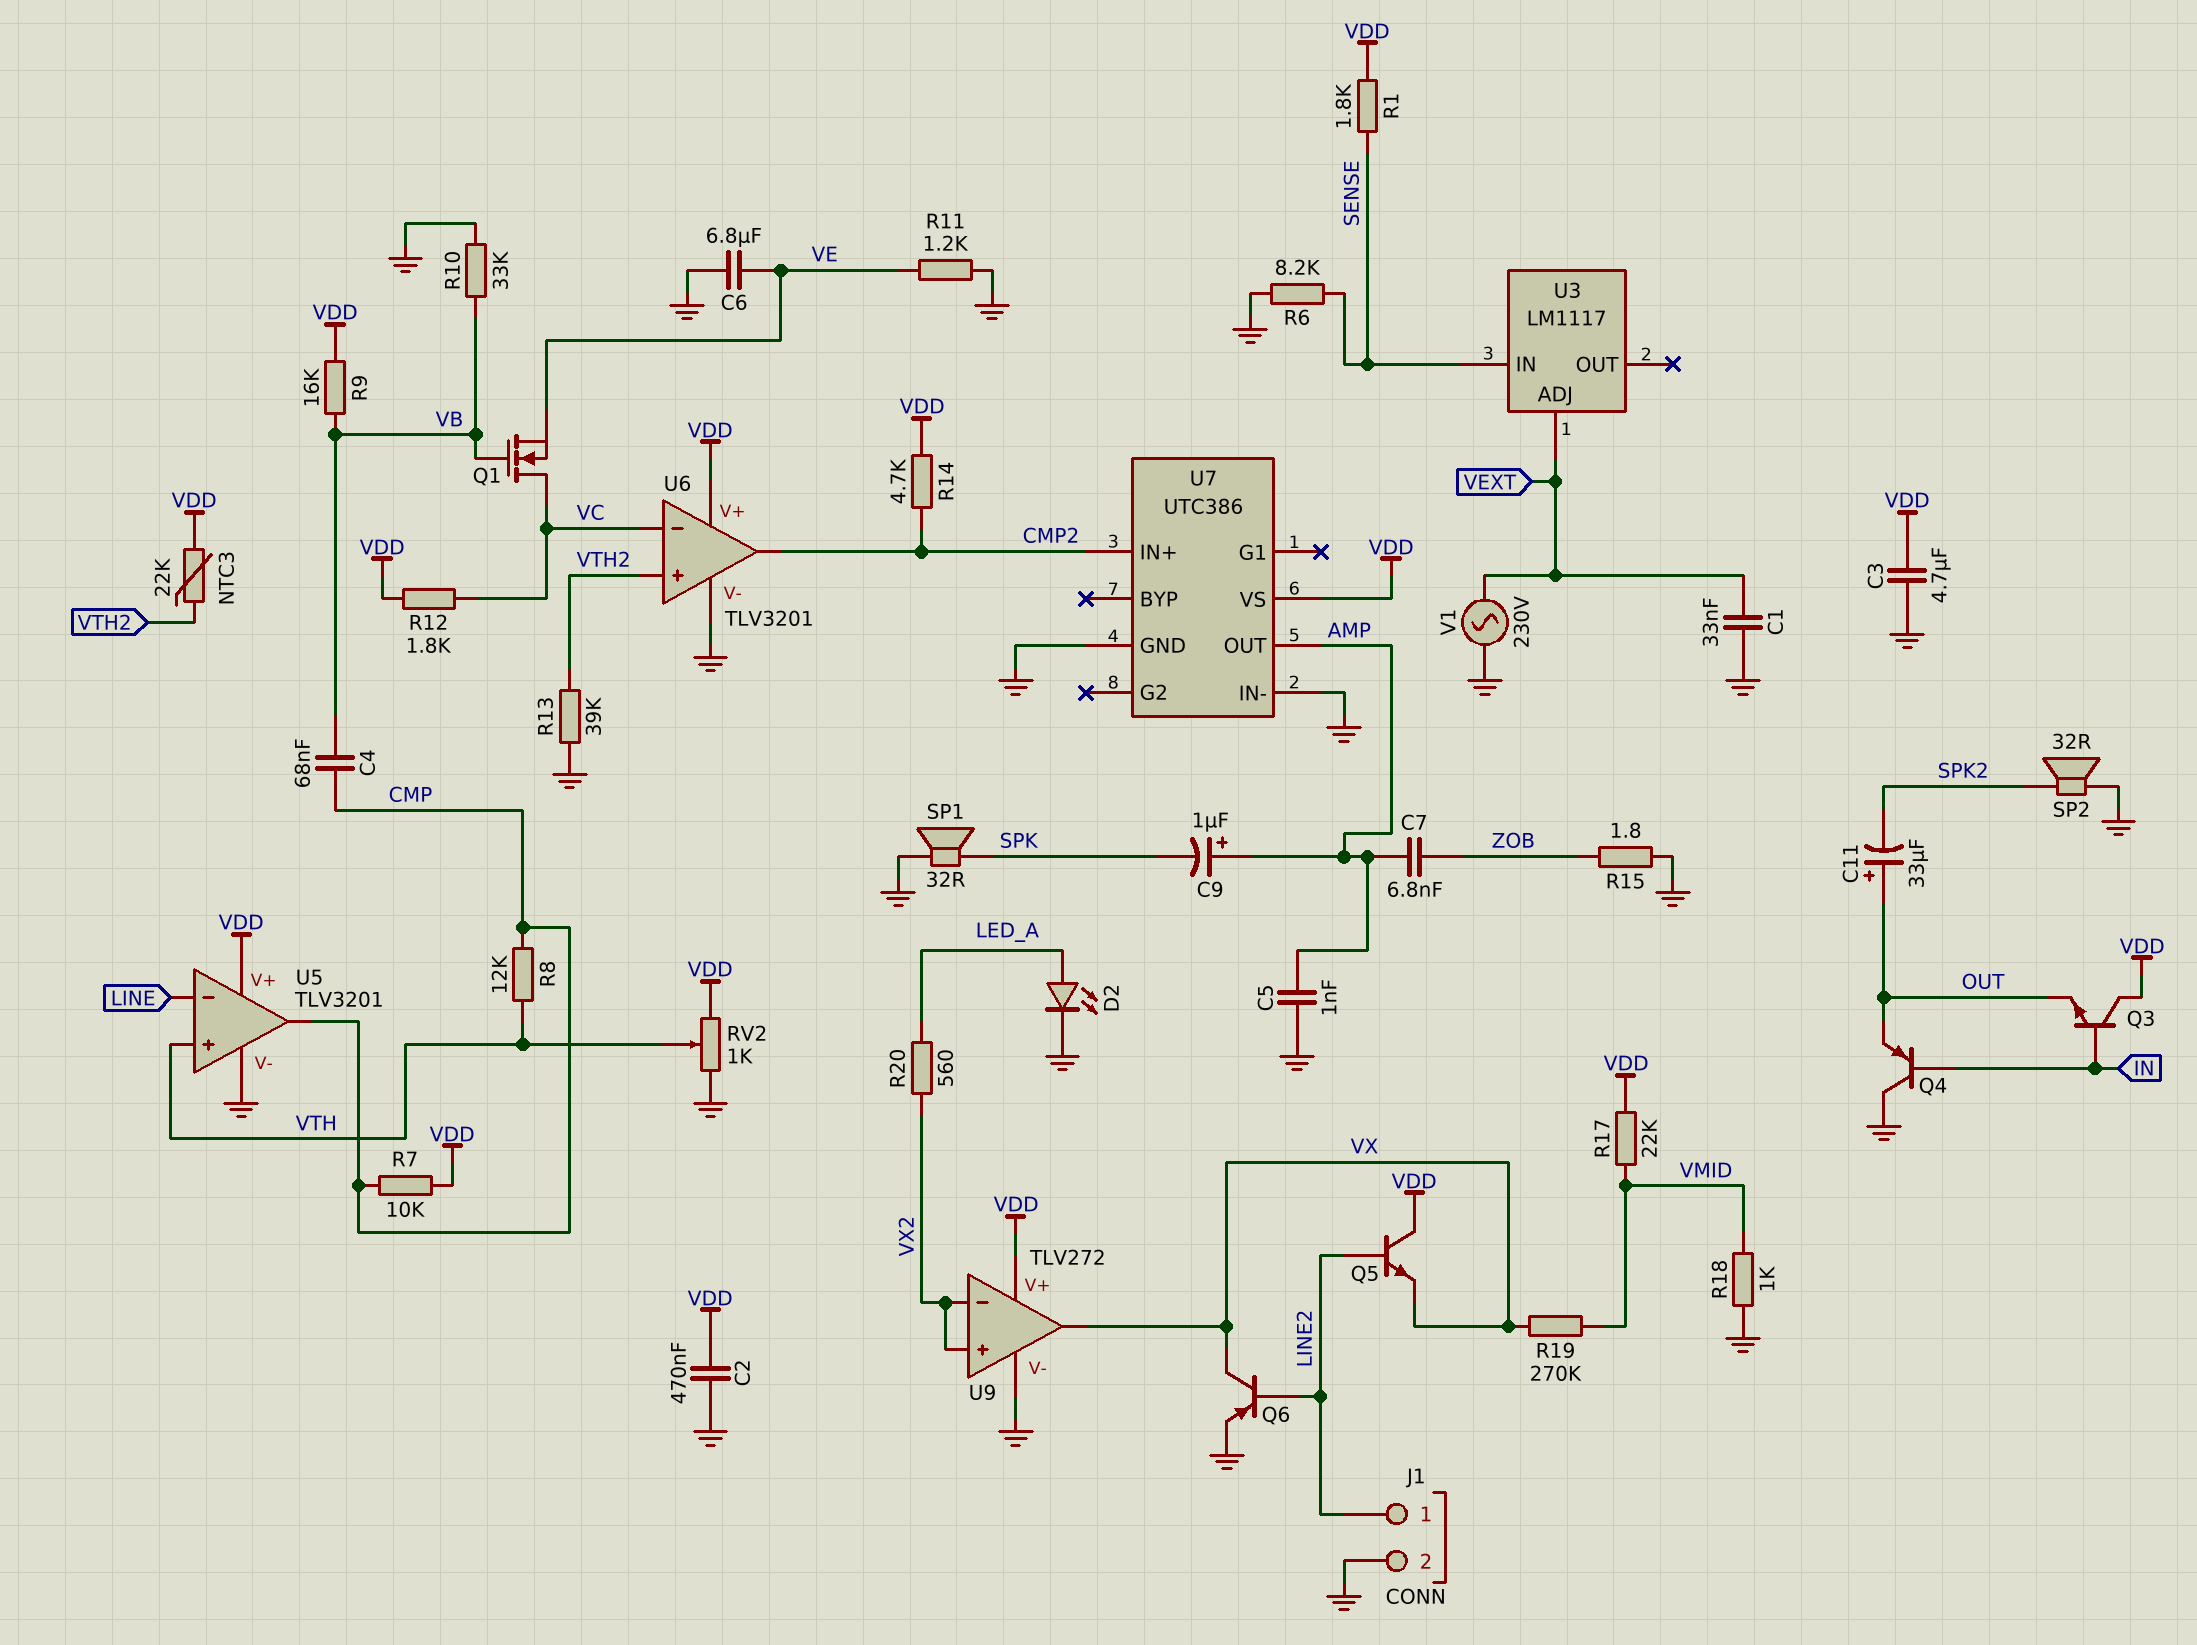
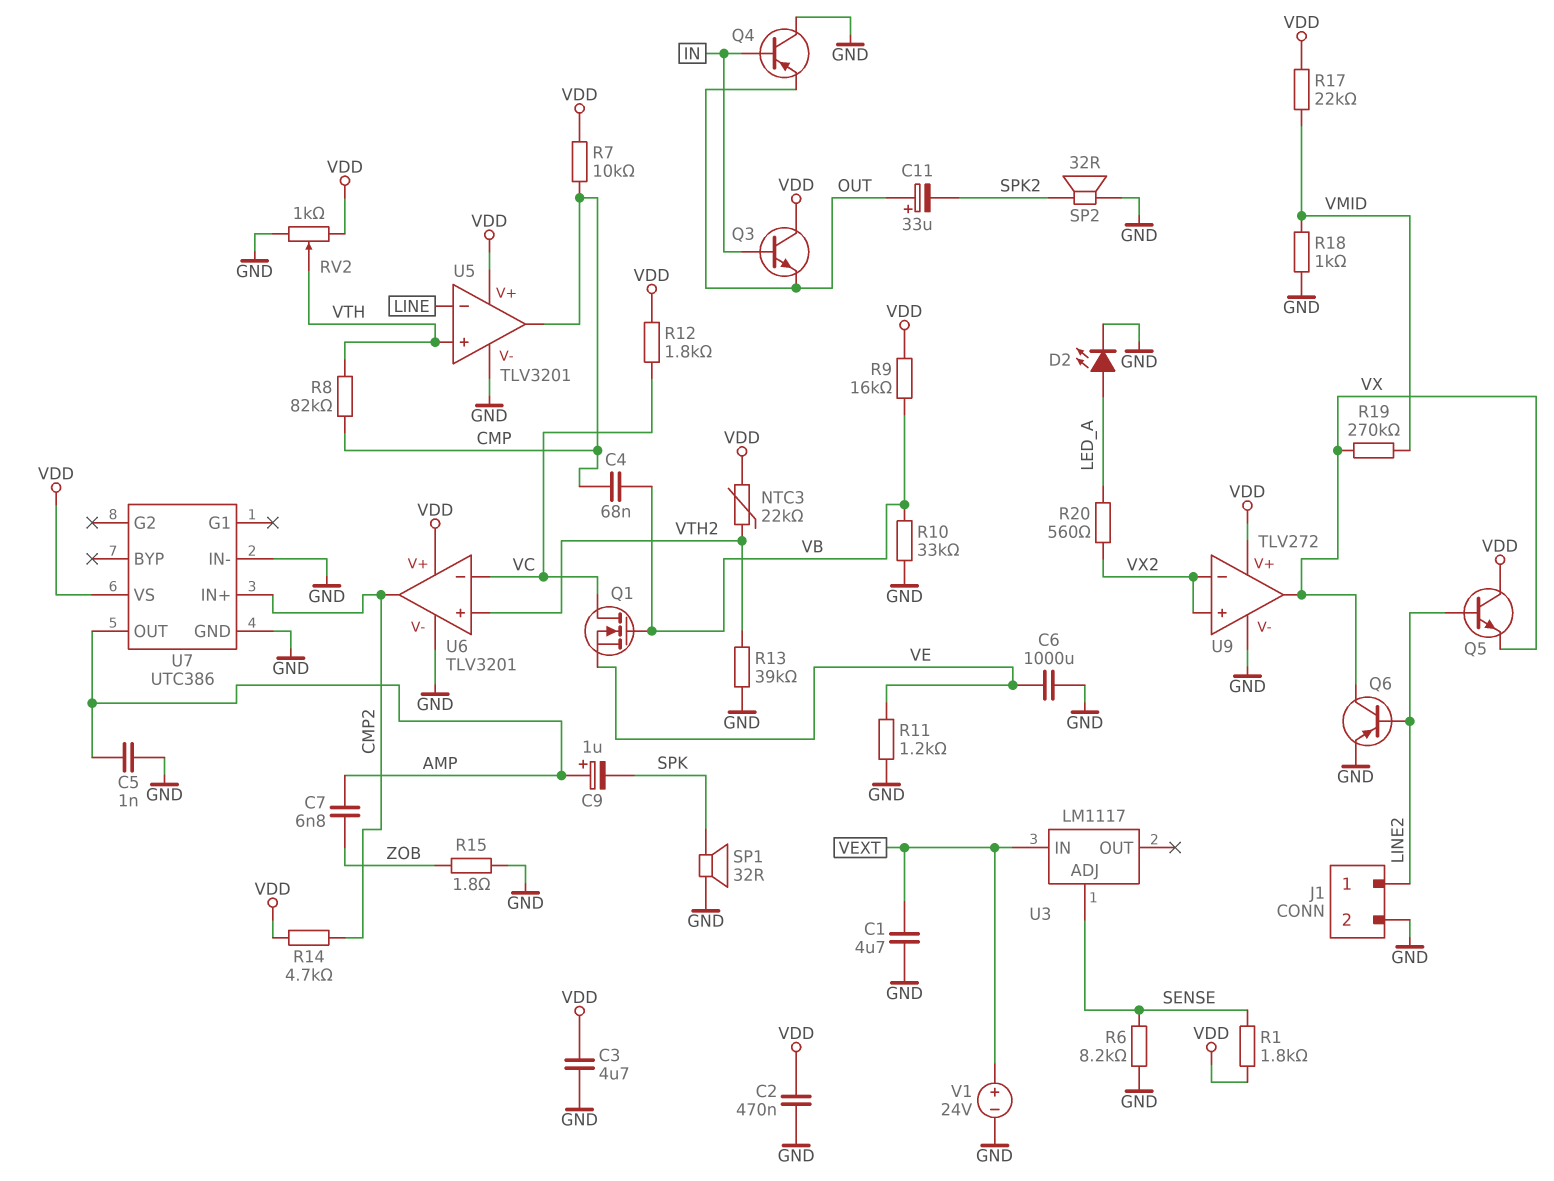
C1: 33nF (GND, VEXT) -> 4.7uF (GND, VEXT)
C6: 6.8uF (GND, VE) -> 1000uF (GND, VE)
R8: 12k (CMP, VTH) -> 82k (CMP, VTH)
U3 pin ADJ: VEXT -> SENSE
U3 pin IN: SENSE -> VEXT
V1: AC 230V (GND, VEXT) -> 24V (plus VEXT, minus GND)

